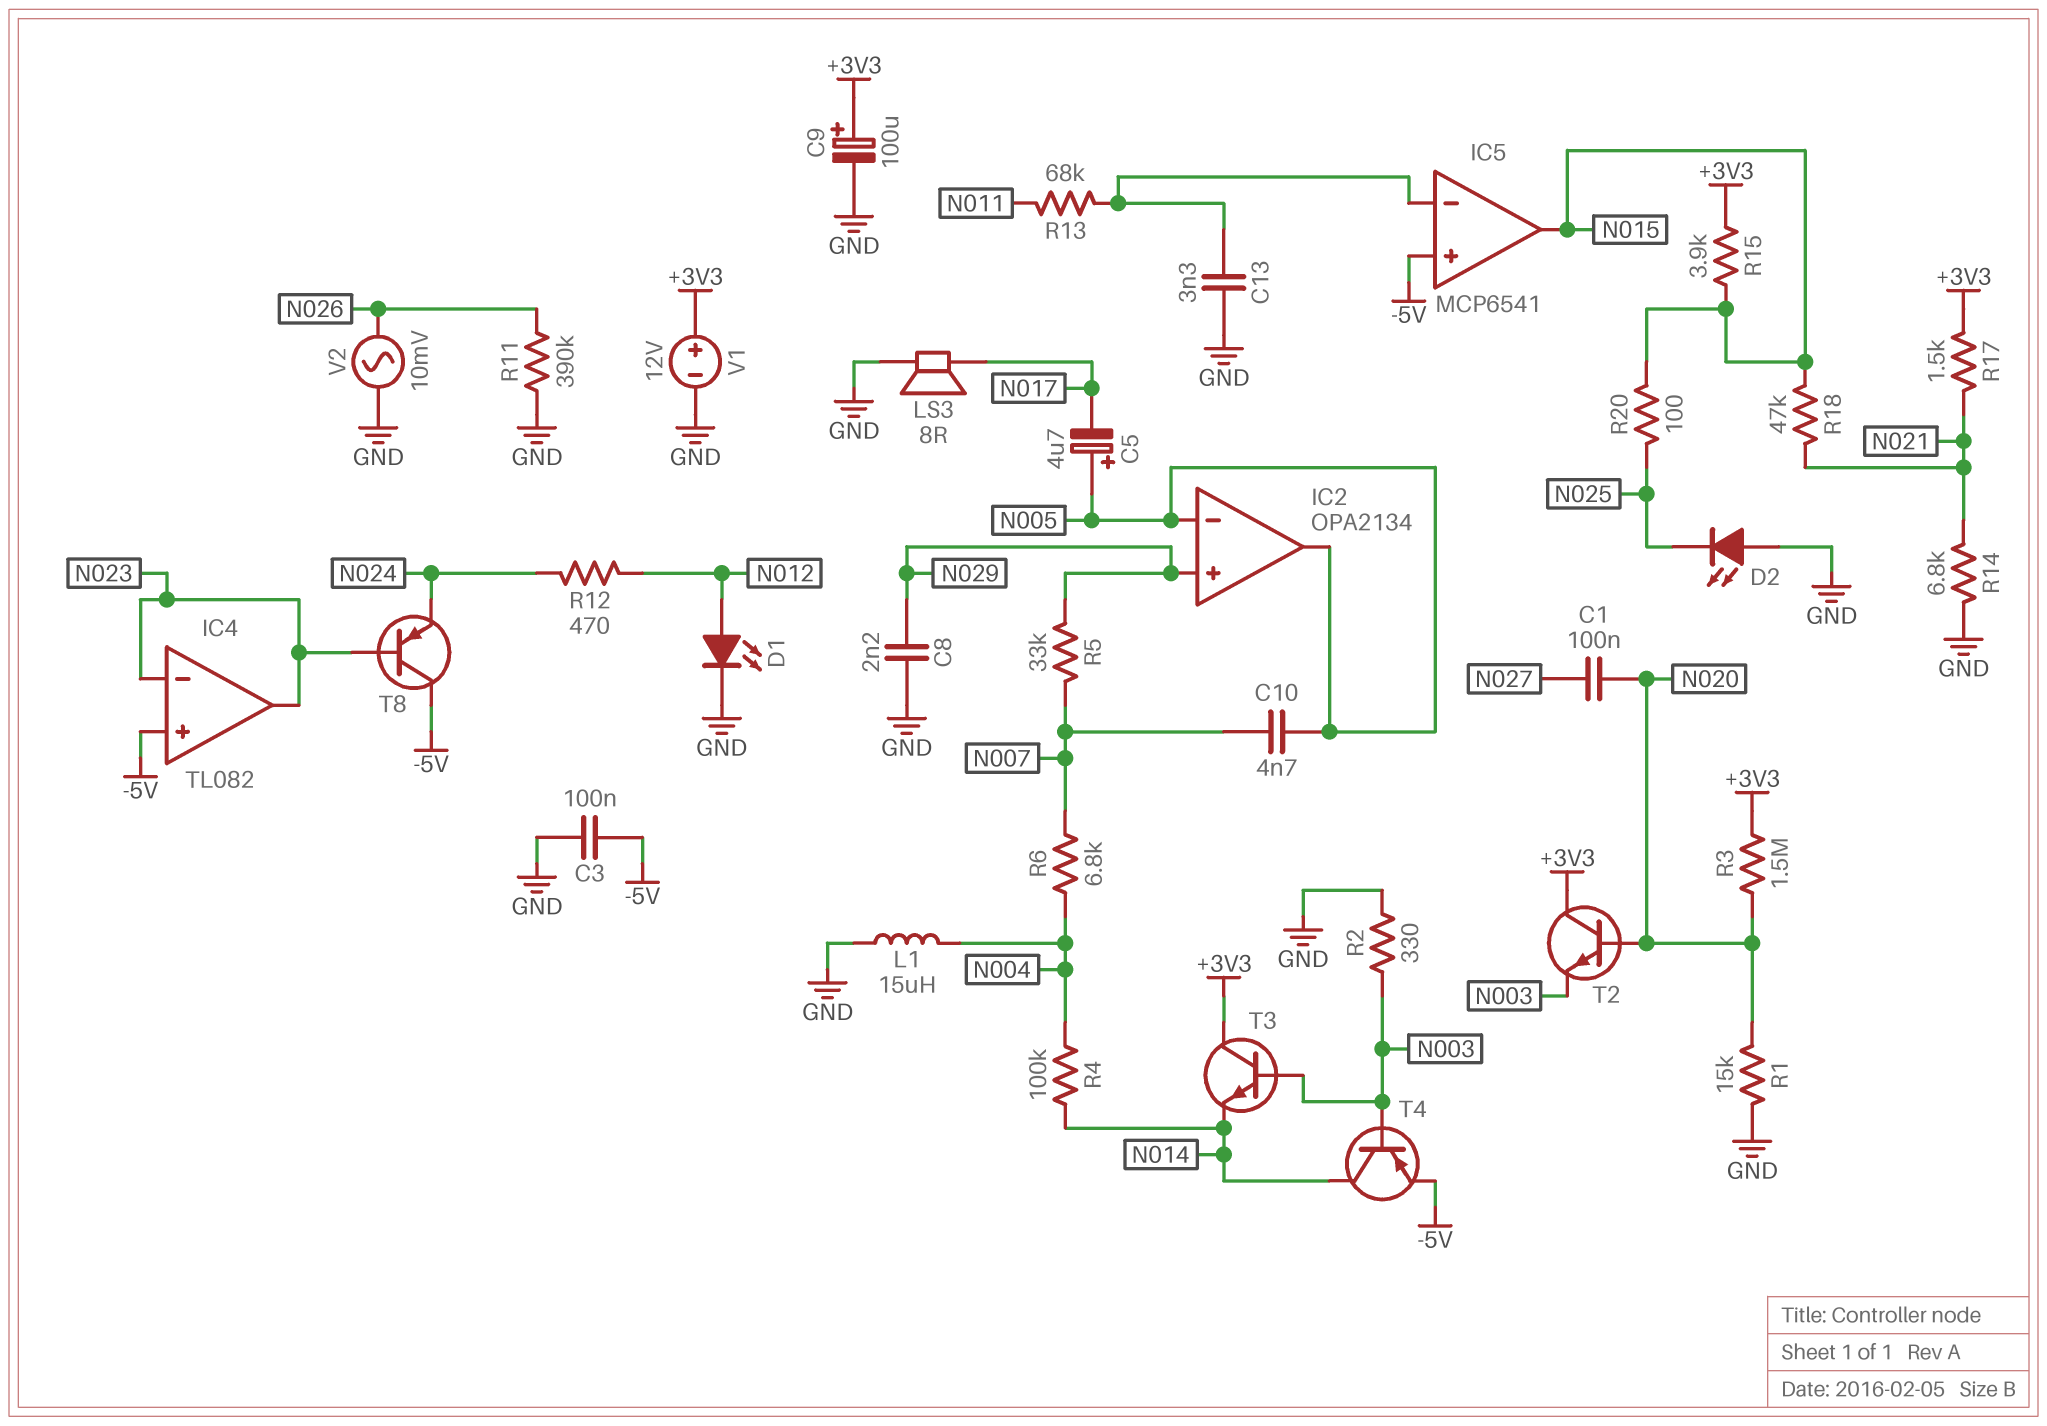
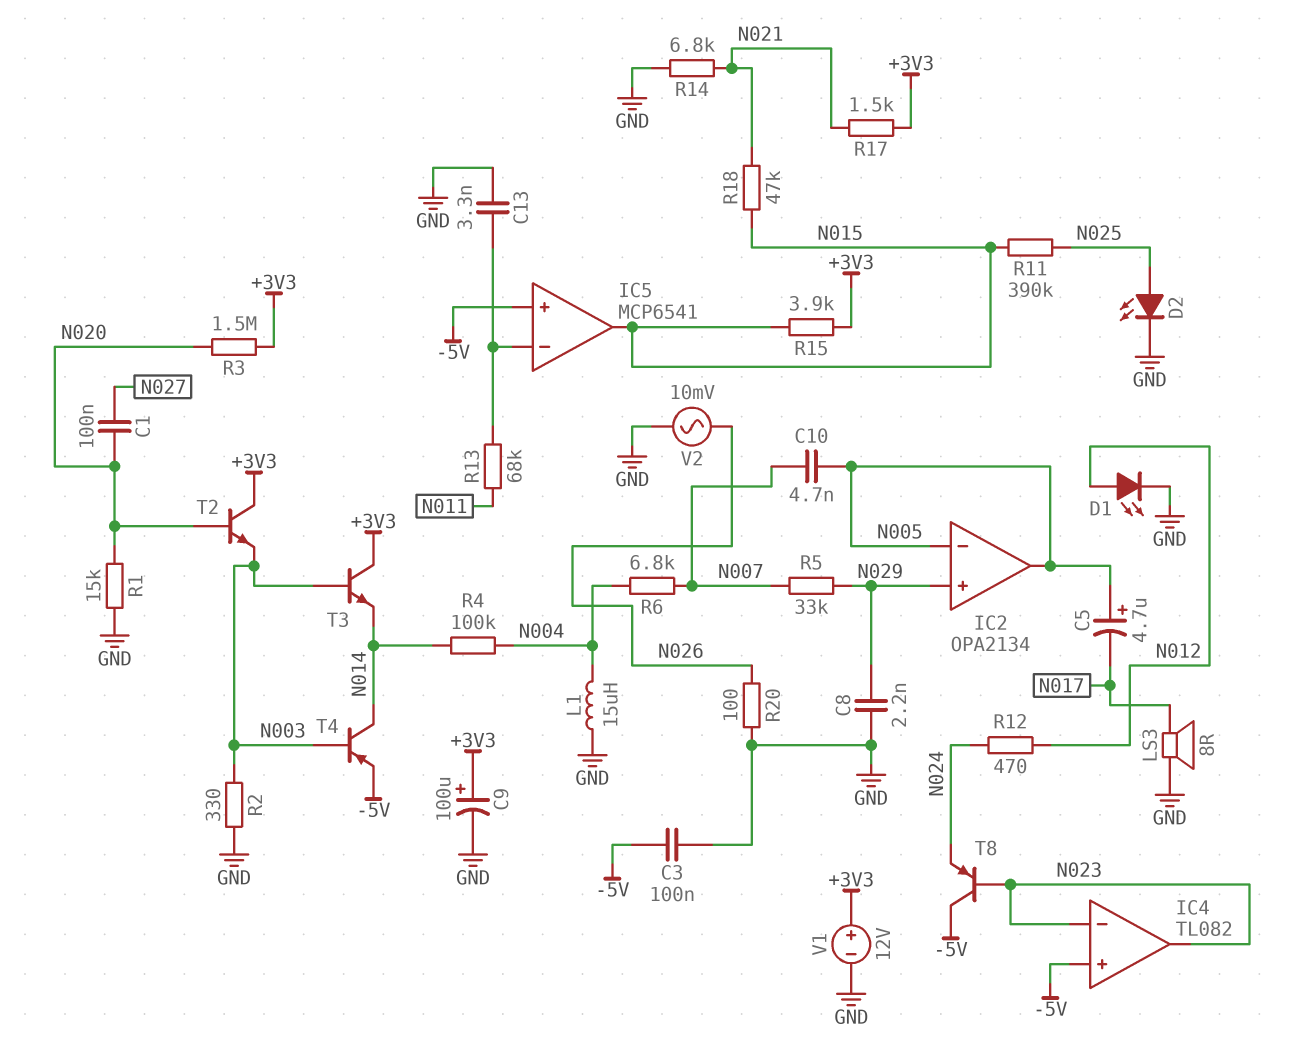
D2: LED (A GND, K N025) -> LED (A N025, K GND)
R11: 390k (GND, N026) -> 390k (N015, N025)
R20: 100 (N015, N025) -> 100 (GND, N026)

